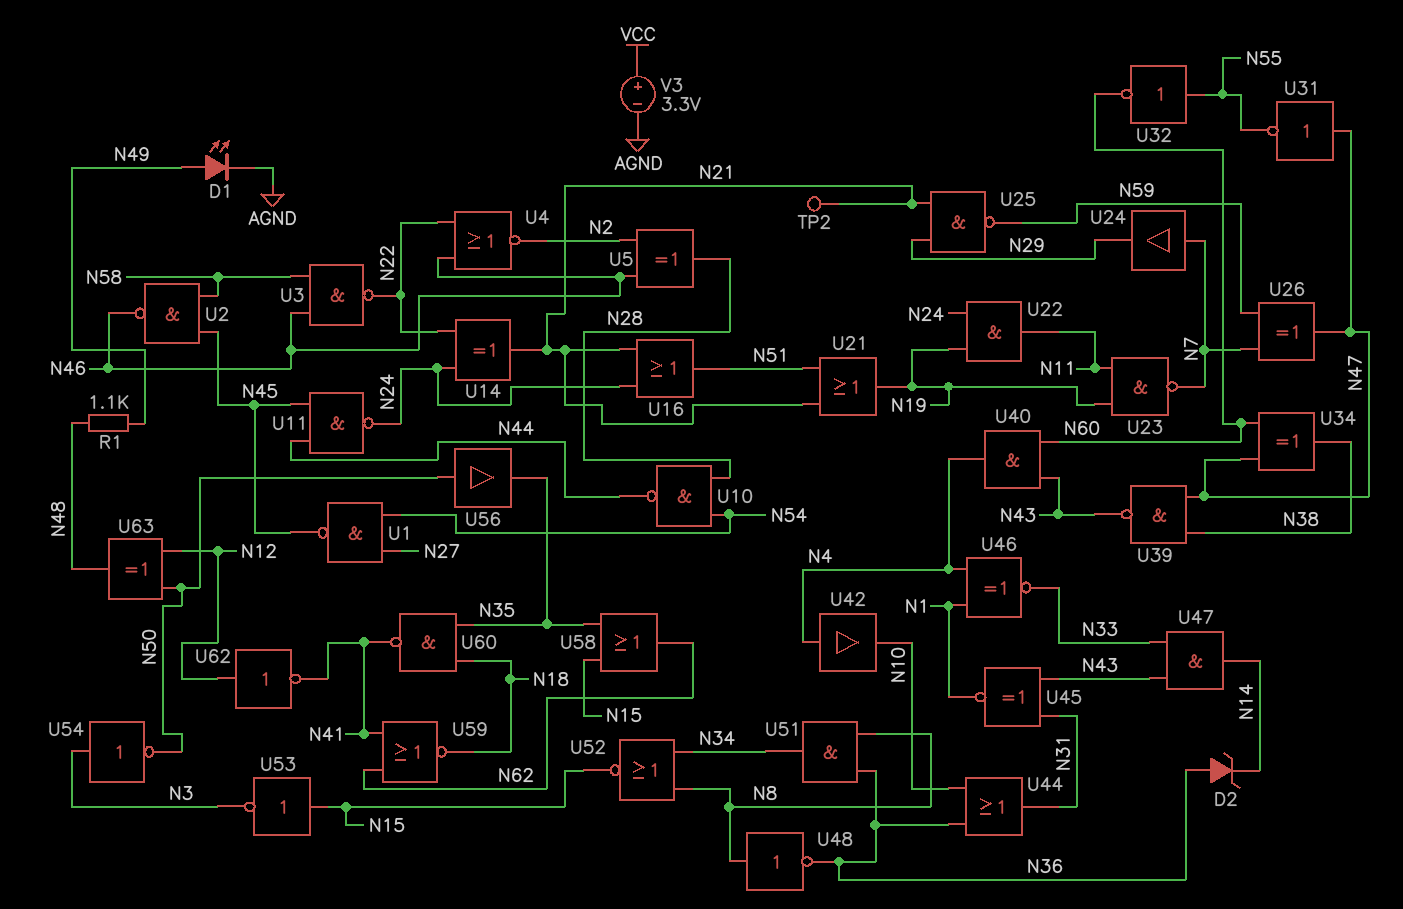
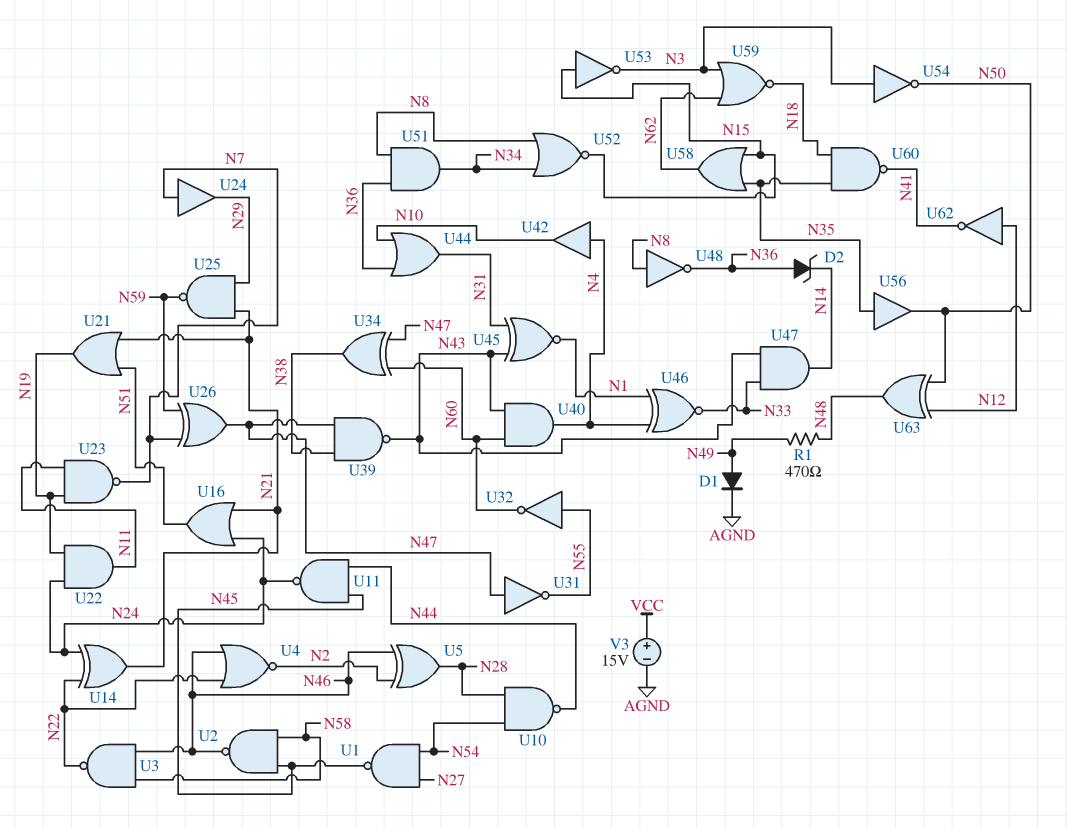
D1: LED (A N49, K AGND) -> diode (A N49, K AGND)
R1: 1.1k (N48, N49) -> 470 (N48, N49)
TP2: test point (N21) -> none
U56: buffer (in N50, out N35) -> buffer (in N35, out N50)
U59: NOR (in N41, in N62, out N18) -> NOR (in N3, in N62, out N18)
V3: 3.3V (plus VCC, minus AGND) -> 15V (plus VCC, minus AGND)

